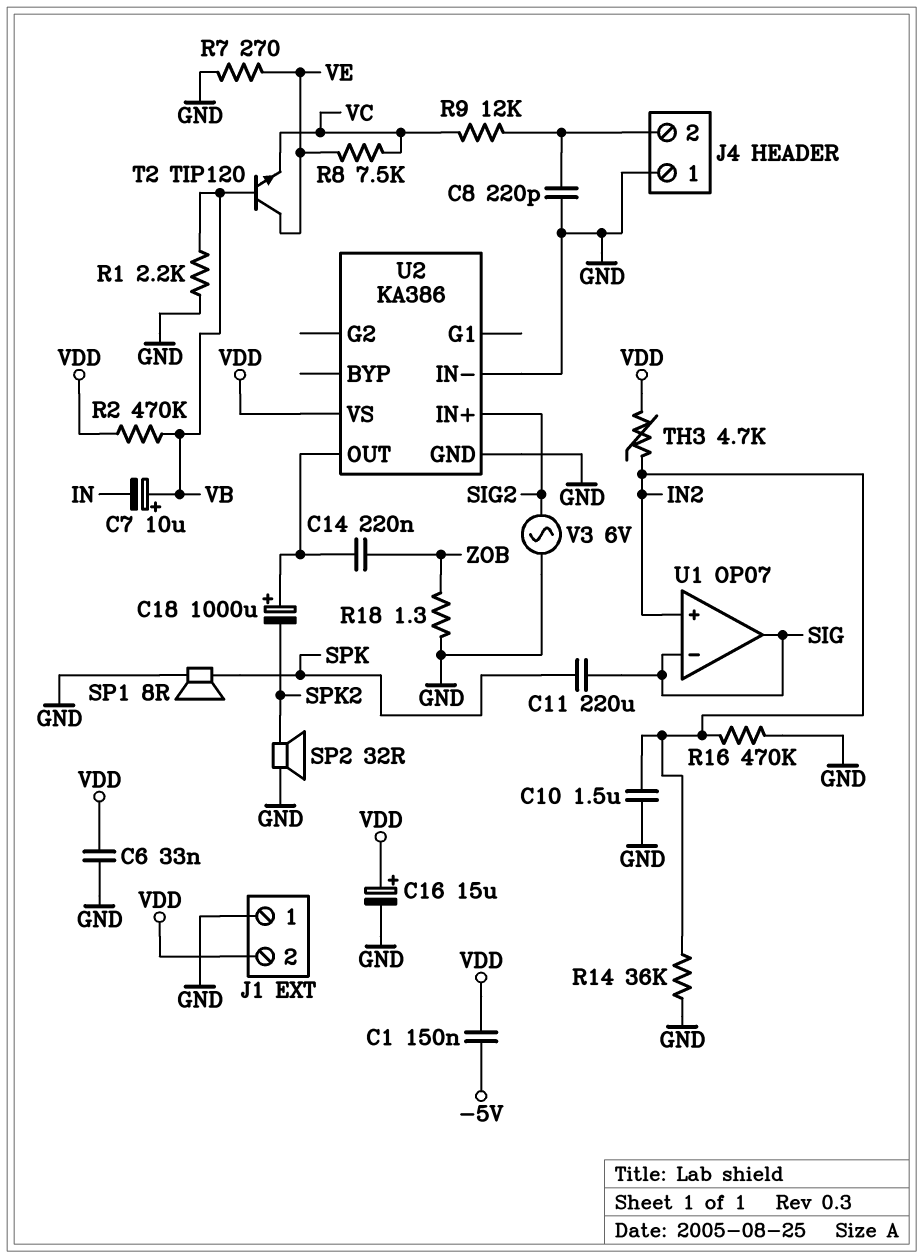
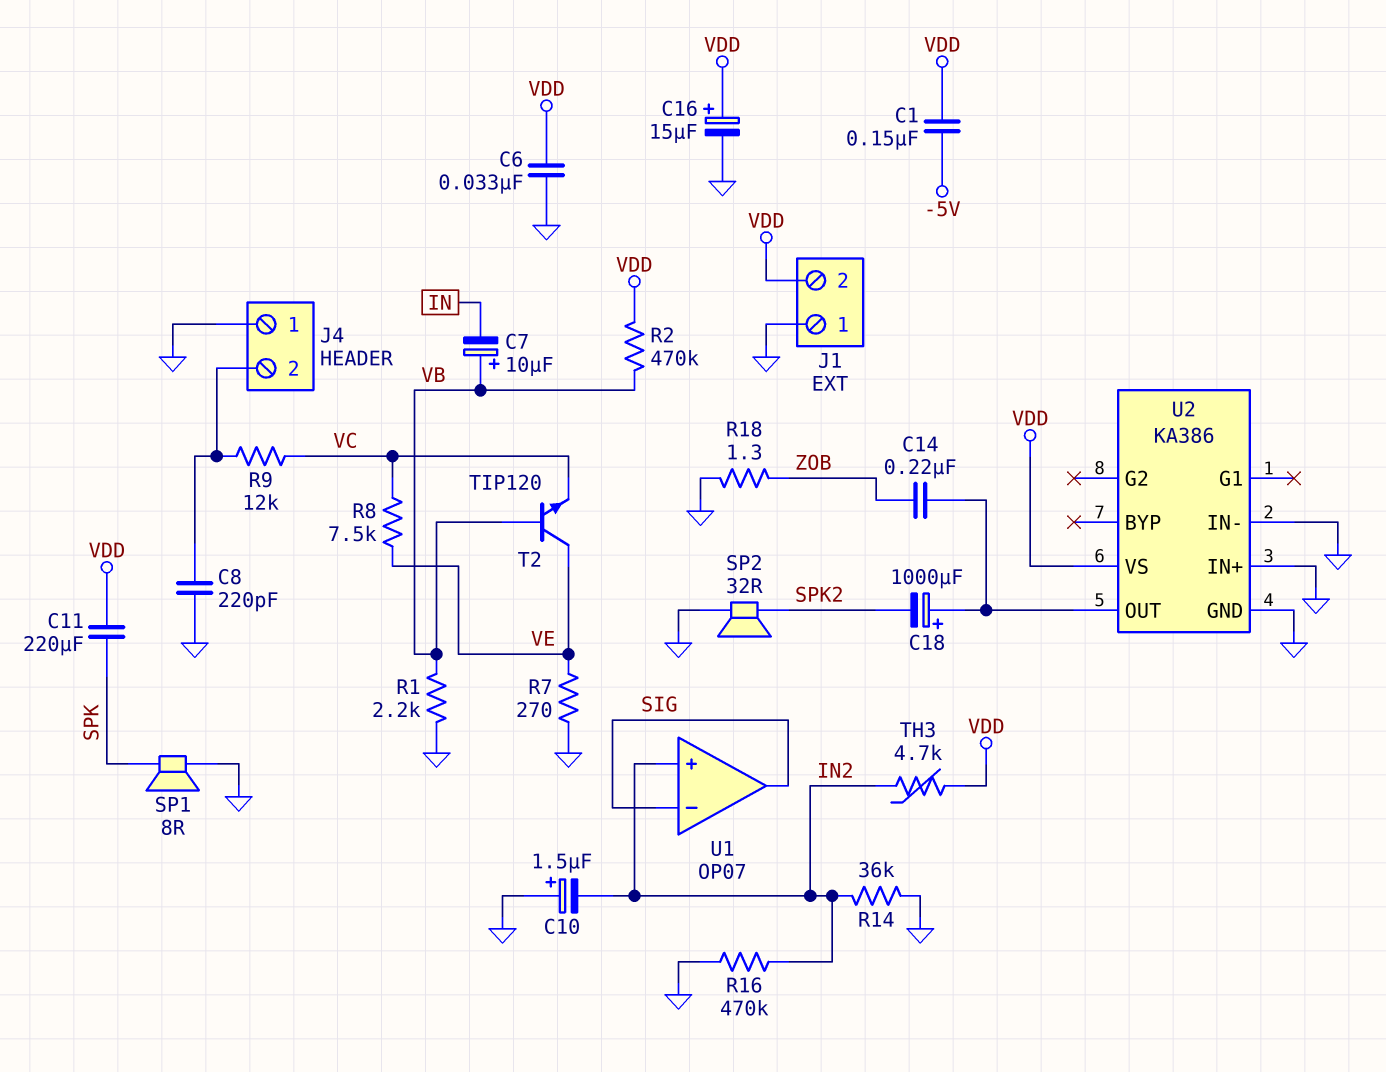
C10: 1.5uF (GND, IN2) -> 1.5uF (plus GND, minus IN2)
C11: 220uF (SIG, SPK) -> 220uF (SPK, VDD)
U2 pin IN+: SIG2 -> GND
V3: AC 6V (GND, SIG2) -> none

